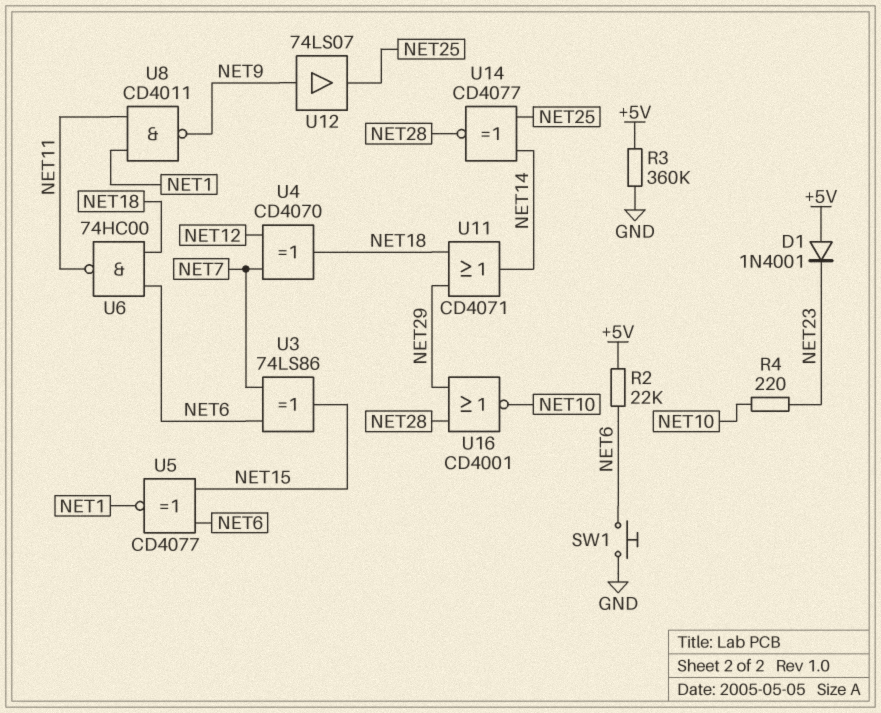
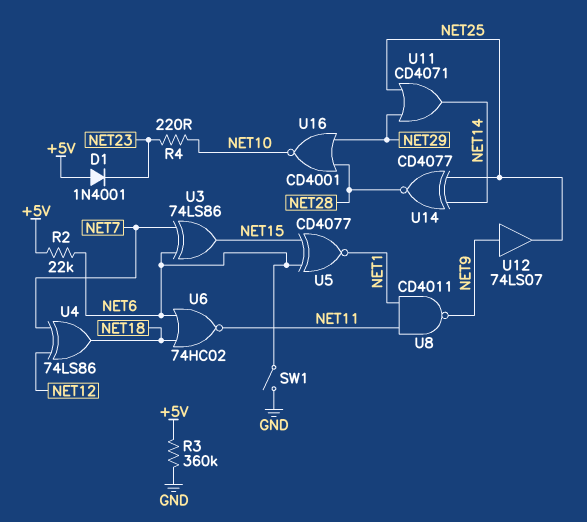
SW1: button (GND, NET6) -> switch (GND, NET6)
U4: XOR CD4070 (in NET7, in NET12, out NET18) -> XOR 74LS86 (in NET7, in NET12, out NET18)
U6: NAND 74HC00 (in NET6, in NET18, out NET11) -> NOR 74HC02 (in NET6, in NET18, out NET11)
U11: OR CD4071 (in NET18, in NET29, out NET14) -> OR CD4071 (in NET25, in NET29, out NET14)

